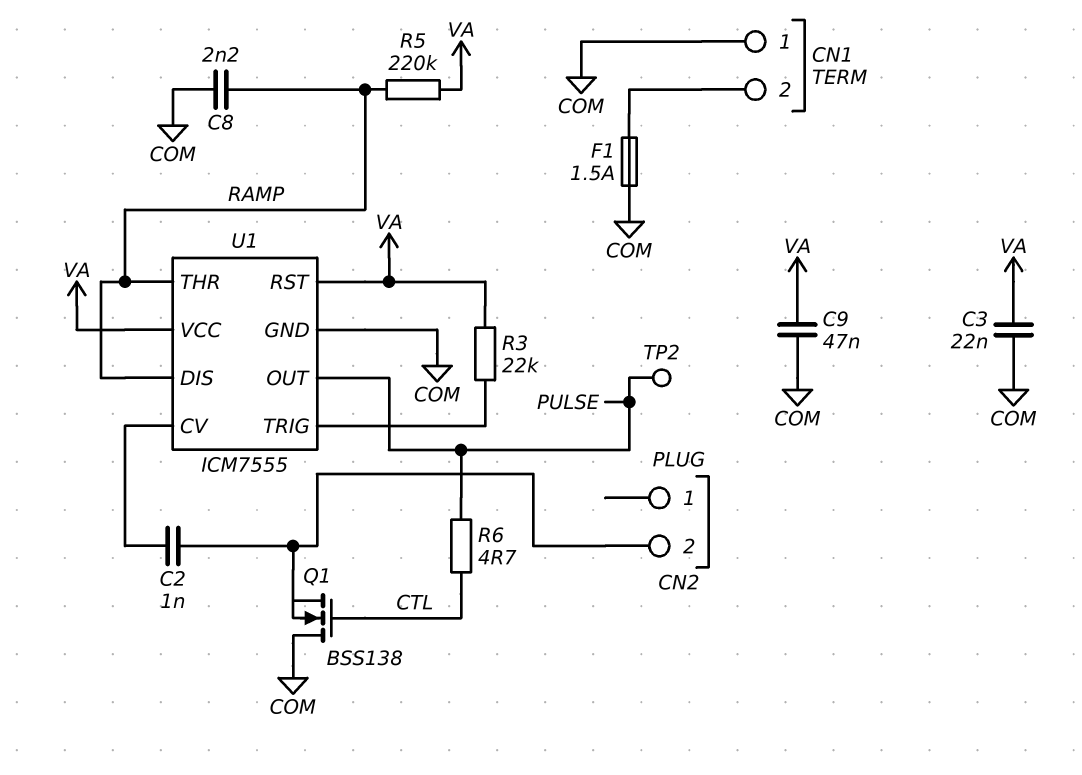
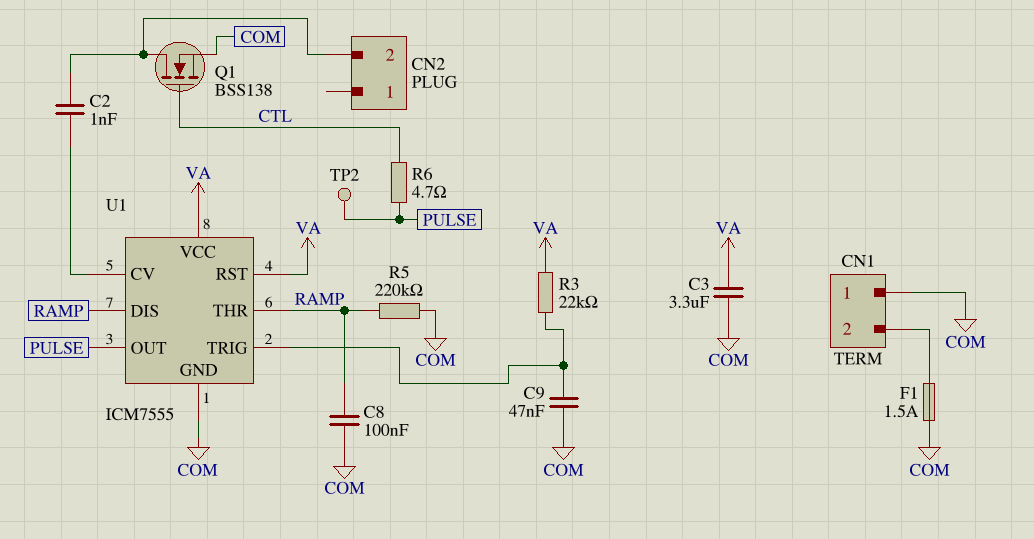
C3: 22nF (COM, VA) -> 3.3uF (COM, VA)
C8: 2.2nF (COM, RAMP) -> 100nF (COM, RAMP)
C9: 47nF (COM, VA) -> 47nF (COM, U1/TRIG)
Q1: NMOS BSS138 (G CTL, D COM, S CN2/2) -> NMOS BSS138 (G CTL, D CN2/2, S COM)
R5: 220k (RAMP, VA) -> 220k (COM, RAMP)

